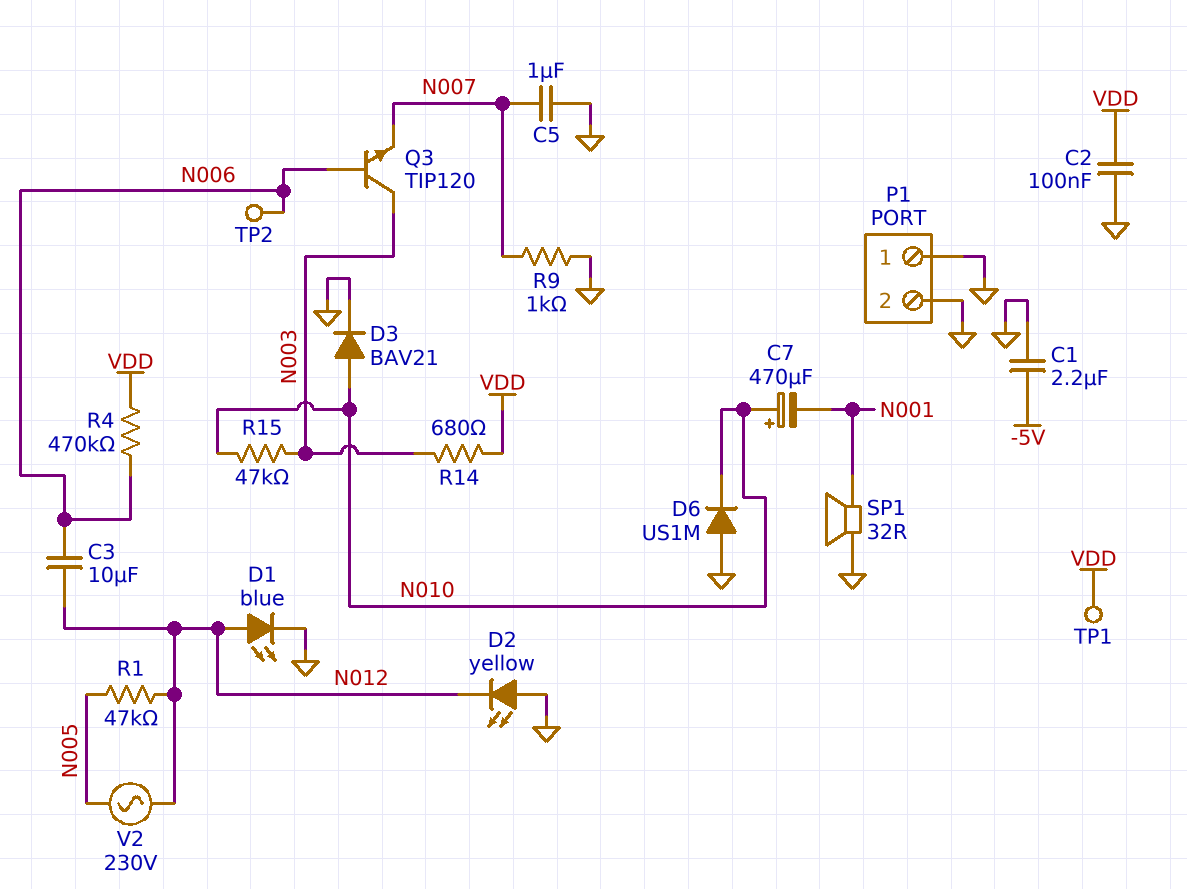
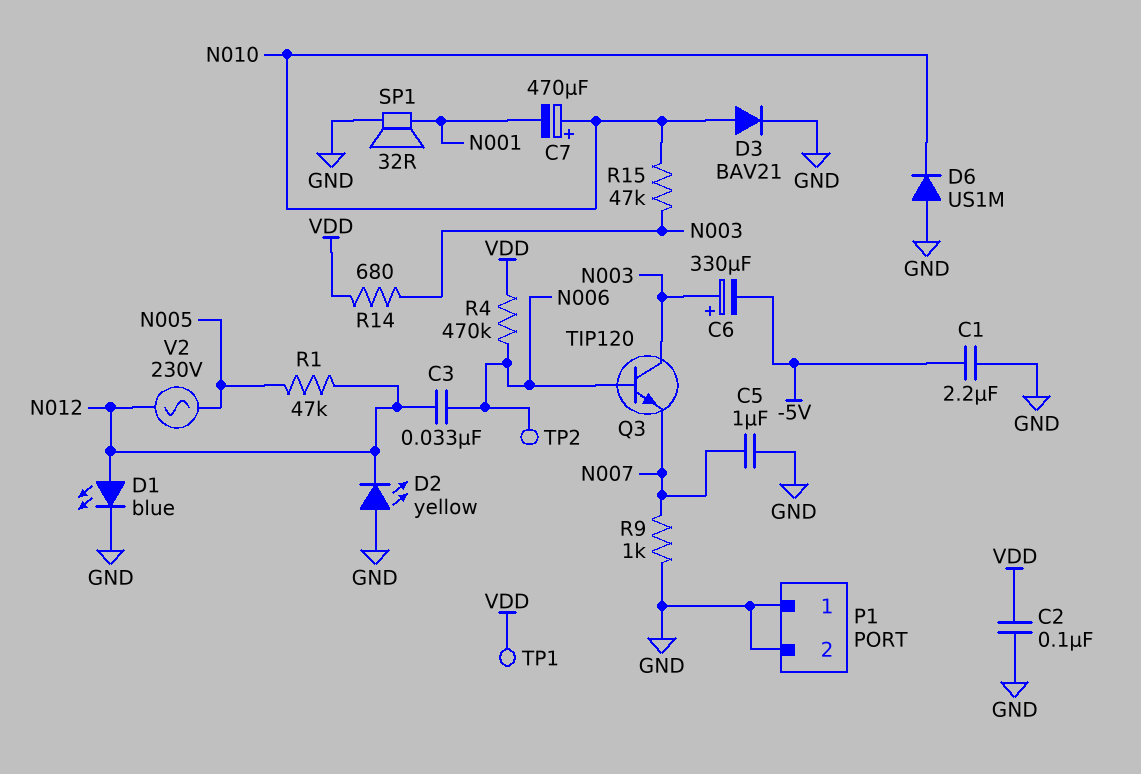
C3: 10uF (N006, N012) -> 33nF (N006, N012)
C6: none -> 330uF (plus N003, minus -5V)

